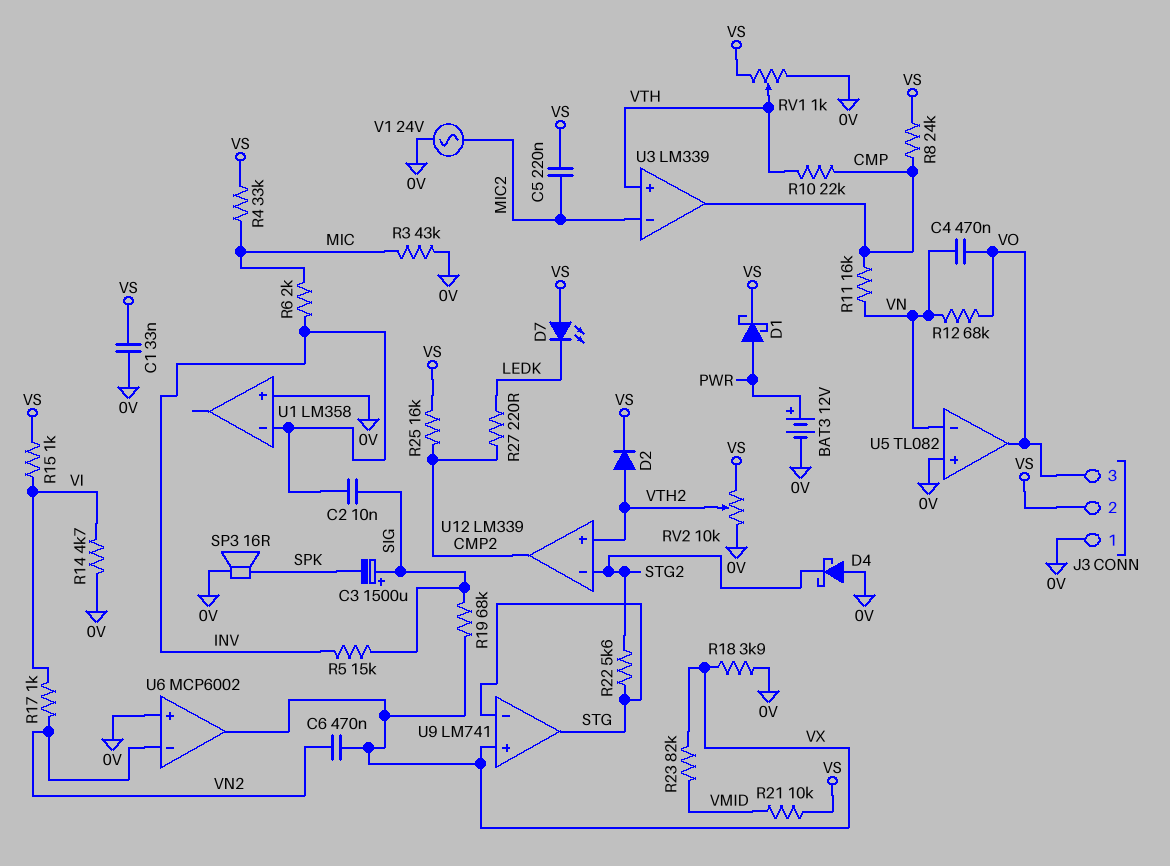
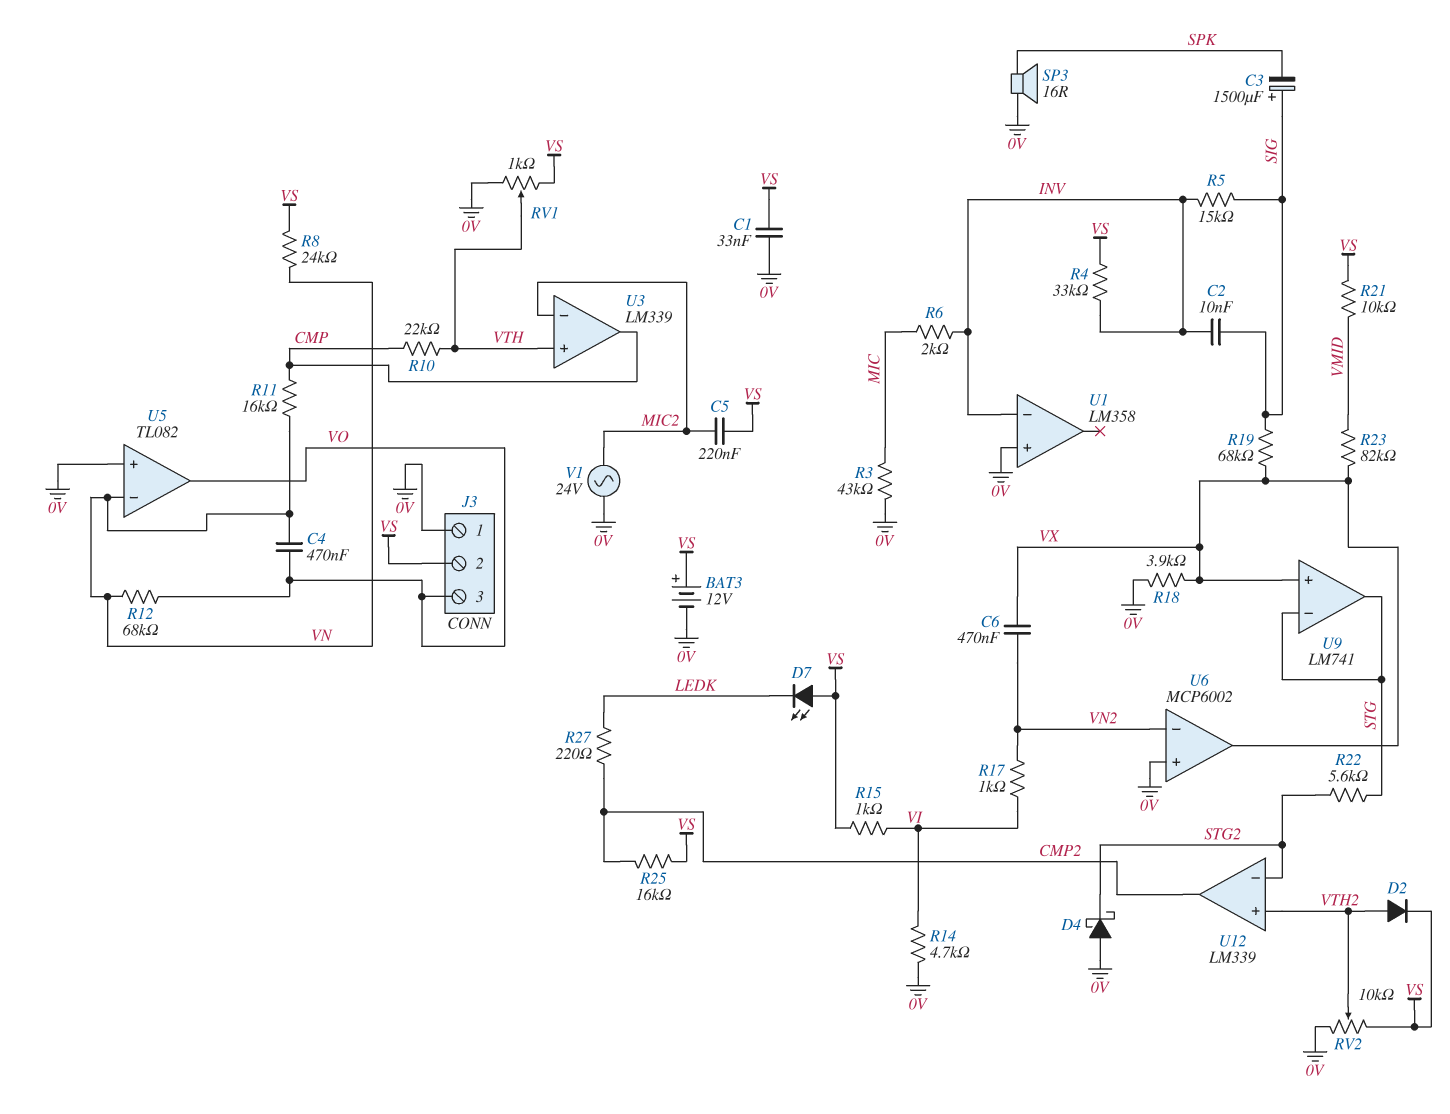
BAT3: 12V (plus PWR, minus 0V) -> 12V (plus VS, minus 0V)
D1: schottky (A PWR, K VS) -> none
R4: 33k (MIC, VS) -> 33k (INV, VS)
R8: 24k (CMP, VS) -> 24k (VN, VS)

